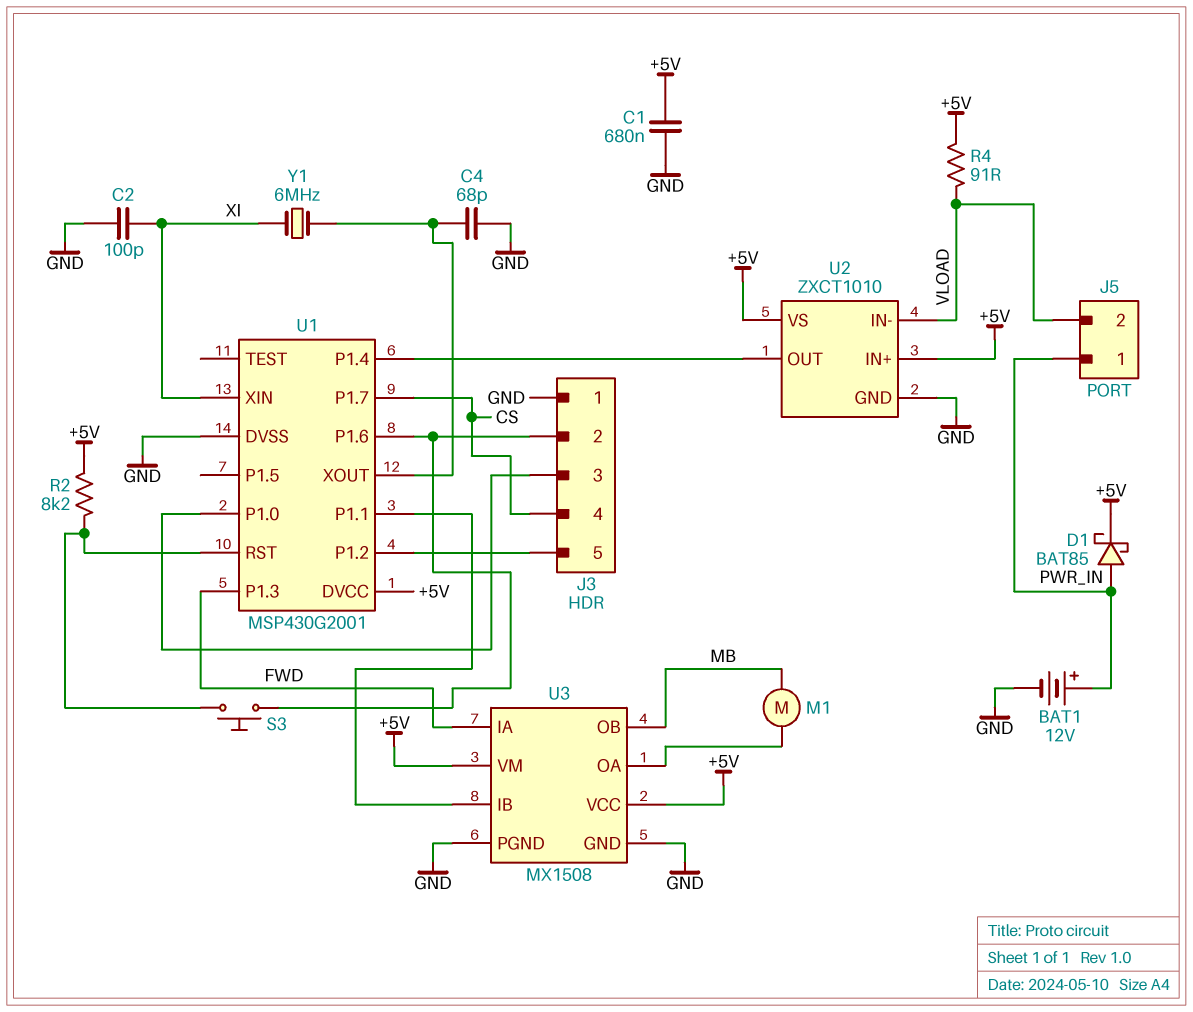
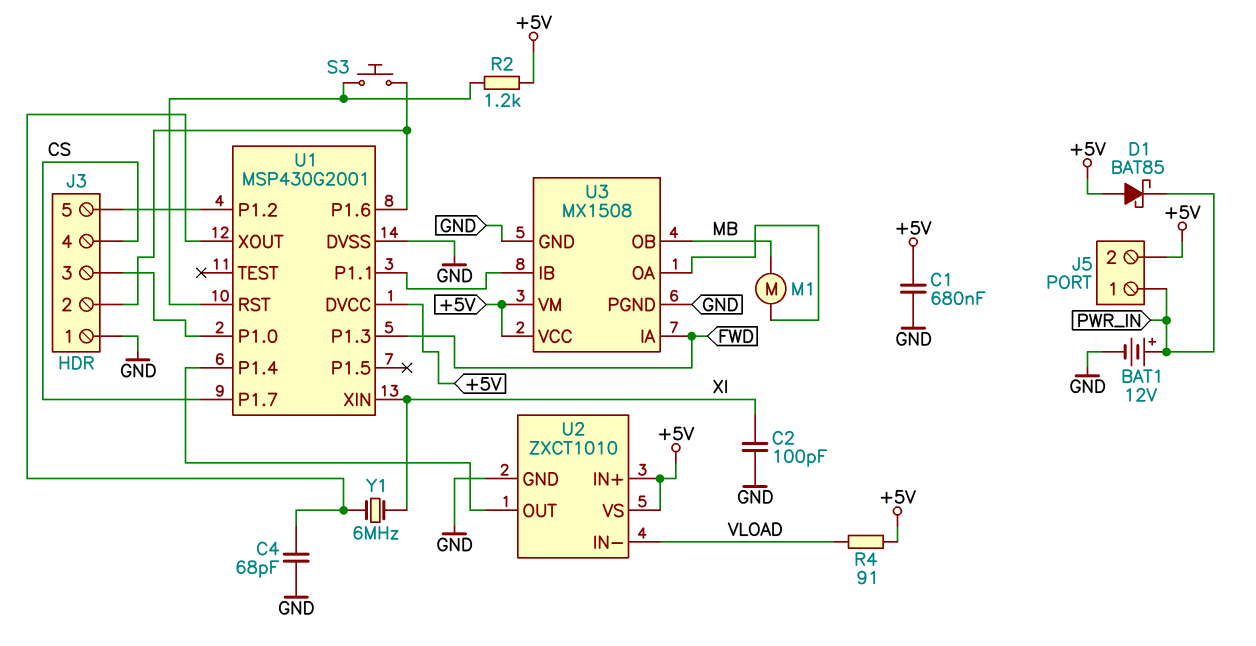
D1: schottky BAT85 (A PWR_IN, K +5V) -> schottky BAT85 (A +5V, K PWR_IN)
J5 pin 2: VLOAD -> +5V
R2: 8.2k (+5V, U1/RST) -> 1.2k (+5V, U1/RST)

